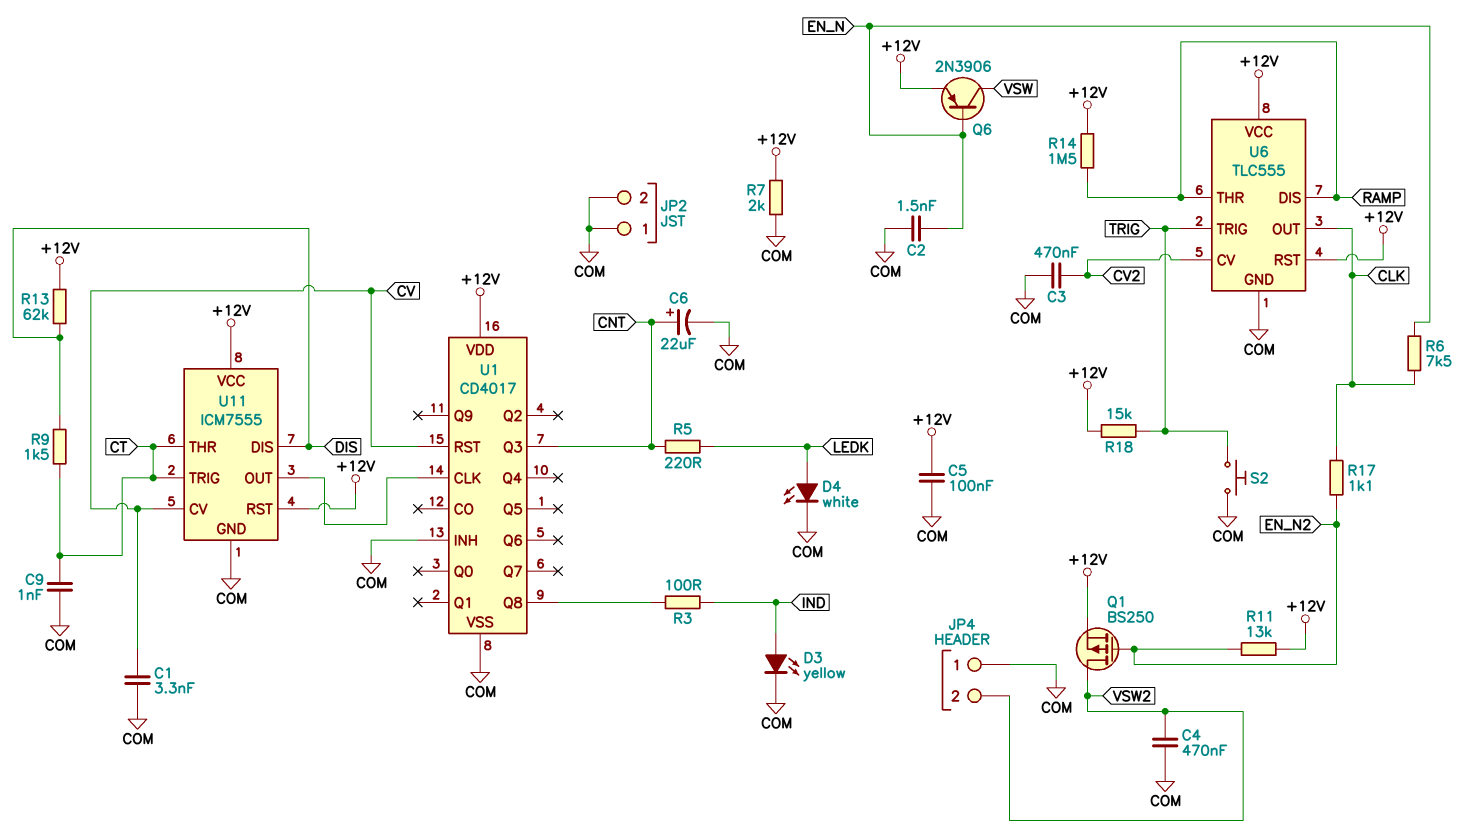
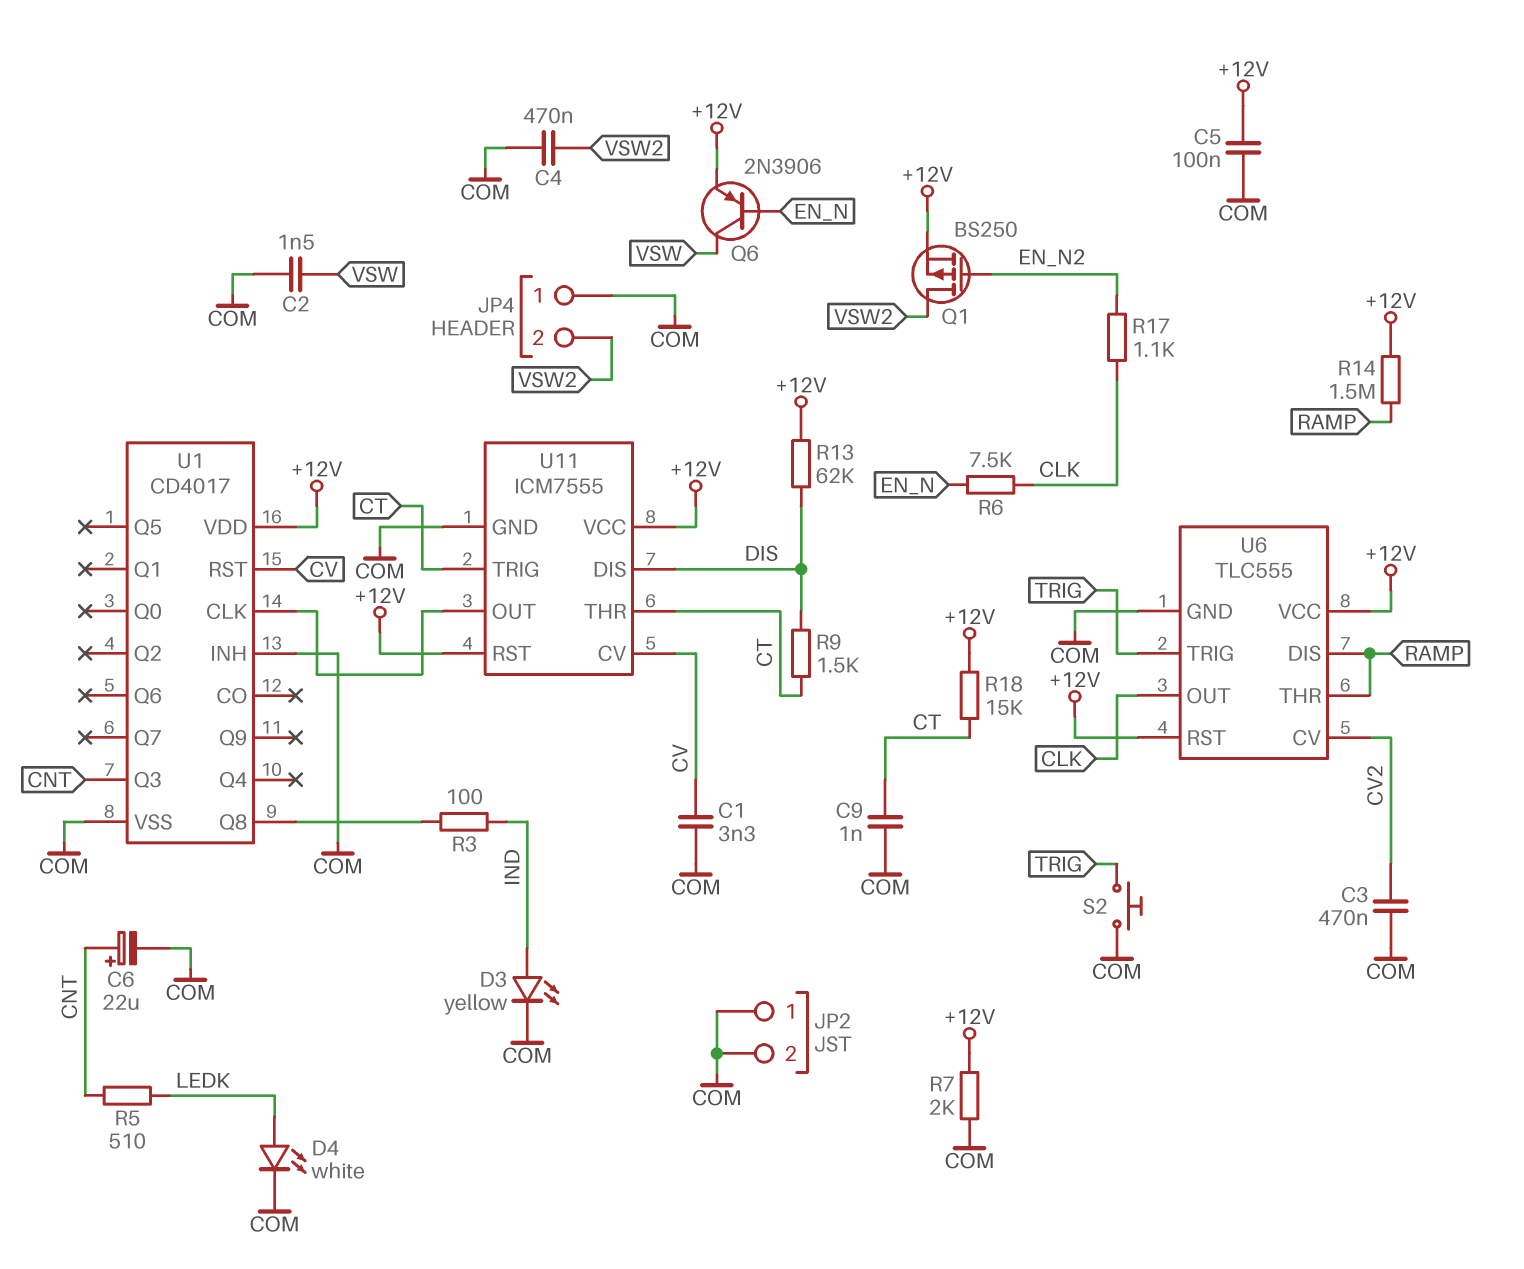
C2: 1.5nF (COM, EN_N) -> 1.5nF (COM, VSW)
R5: 220 (CNT, LEDK) -> 510 (CNT, LEDK)
R11: 13k (+12V, EN_N2) -> none
R18: 15k (+12V, TRIG) -> 15k (+12V, CT)

